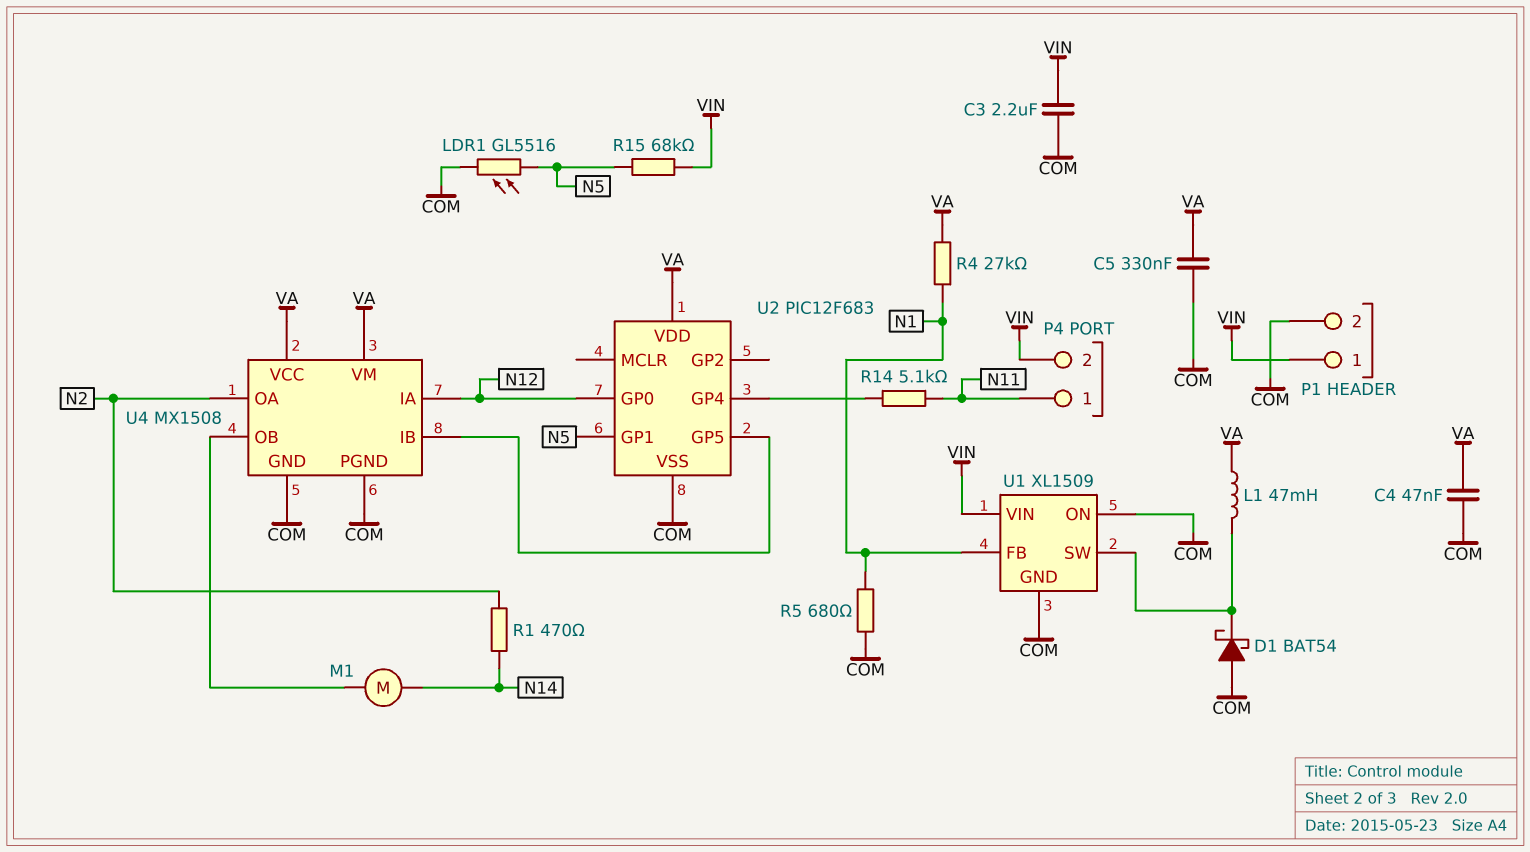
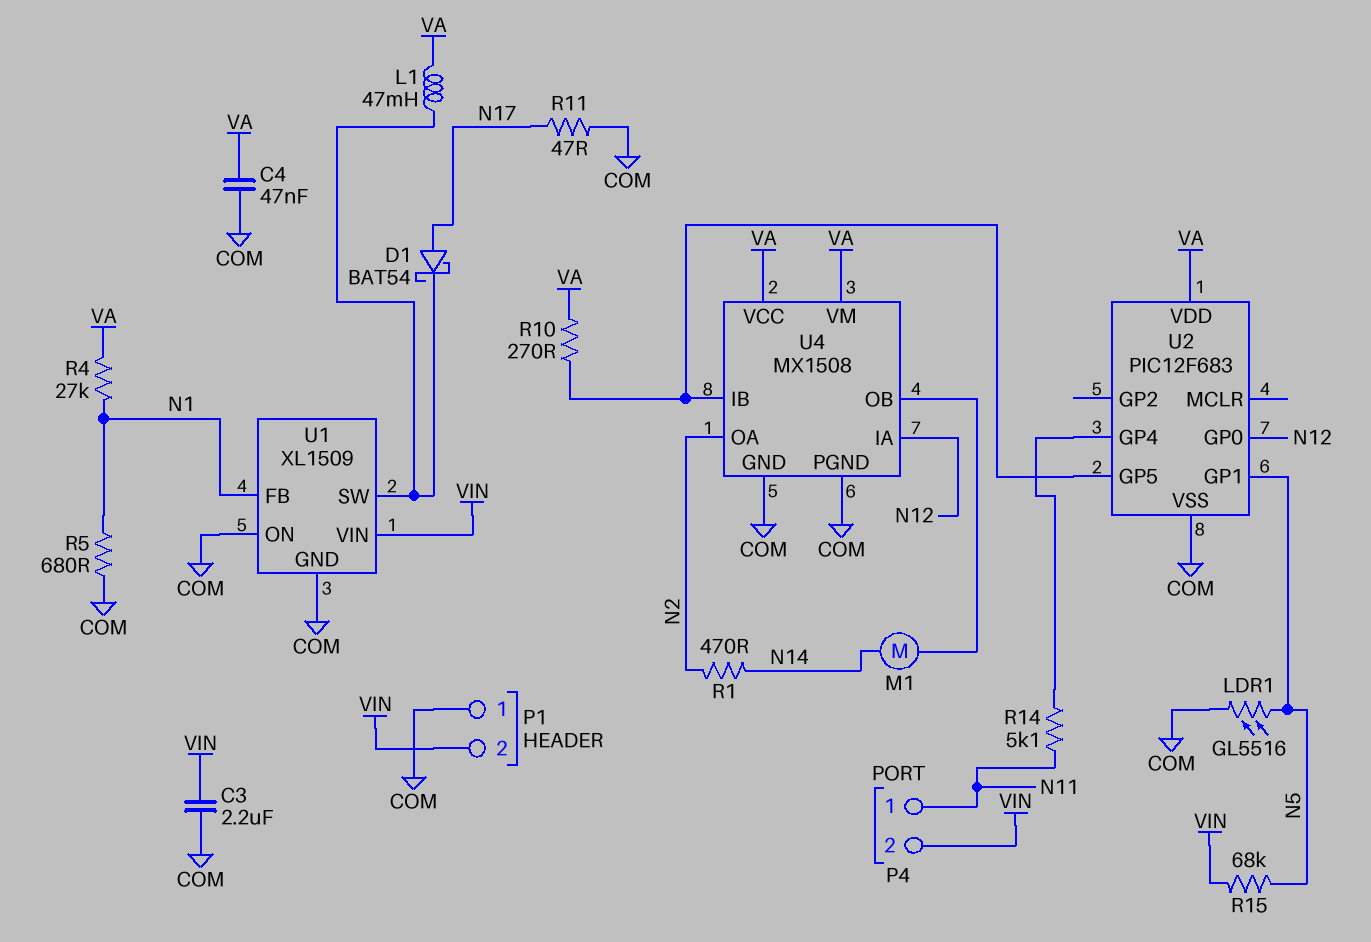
C5: 330nF (COM, VA) -> none
D1: schottky BAT54 (A COM, K U1/SW) -> schottky BAT54 (A N17, K U1/SW)
P1 pin 1: VIN -> COM
P1 pin 2: COM -> VIN
R10: none -> 270 (U2/GP5, VA)
R11: none -> 47 (COM, N17)

